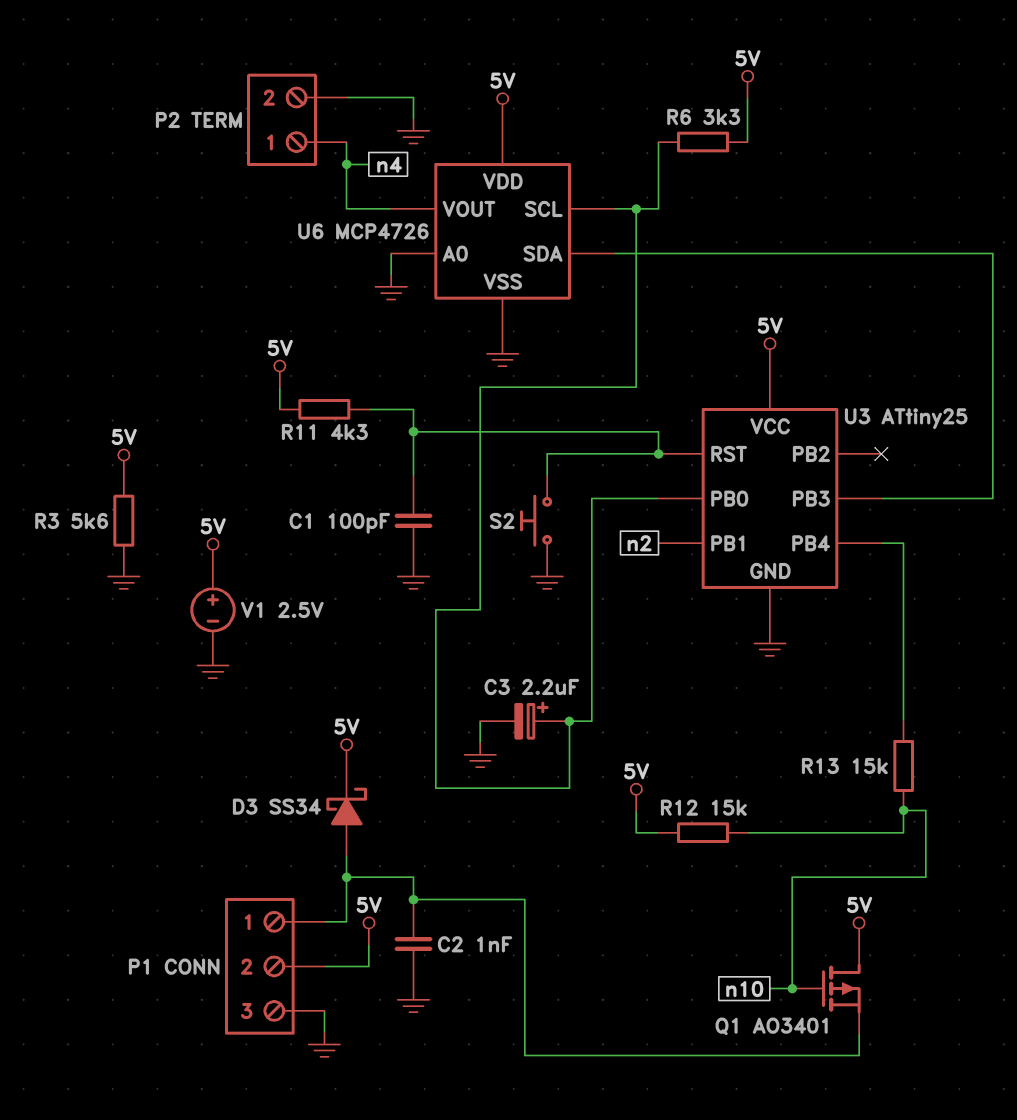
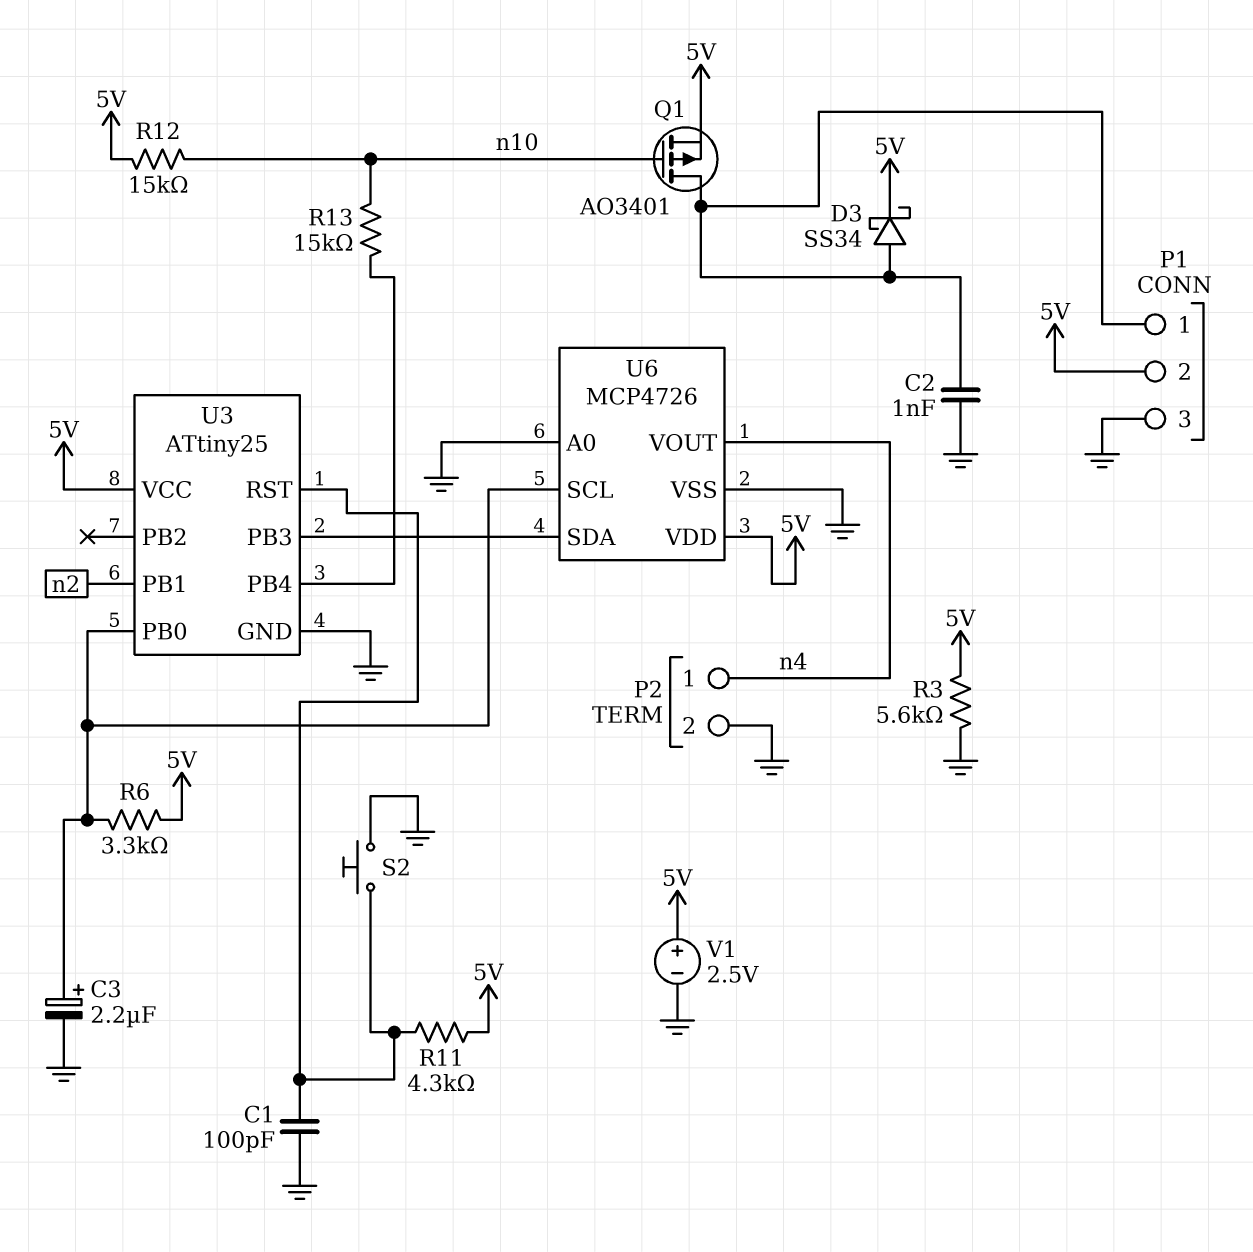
Q1: PMOS AO3401 (G n10, D 5V, S P1/1) -> PMOS AO3401 (G n10, D P1/1, S 5V)

